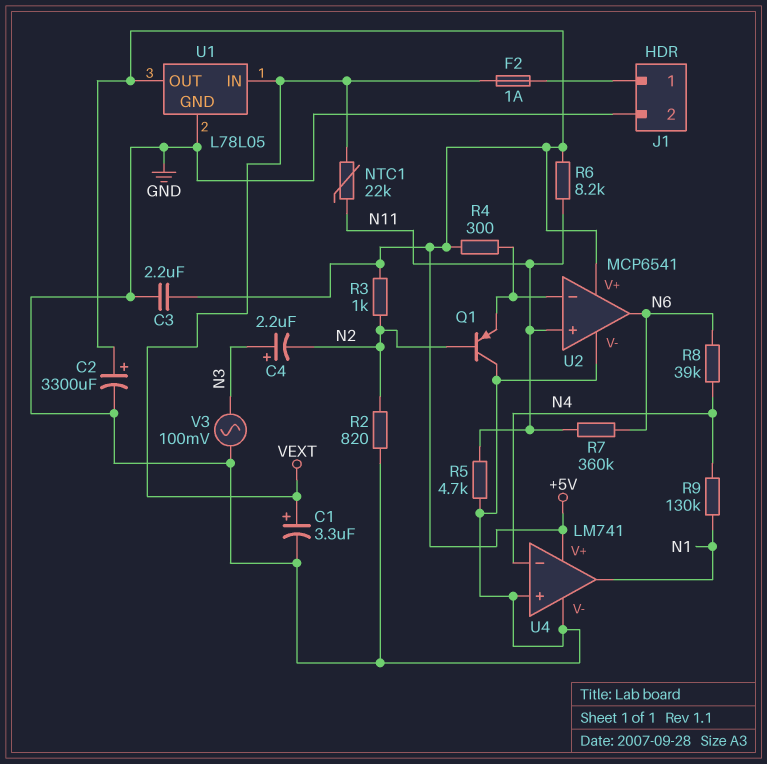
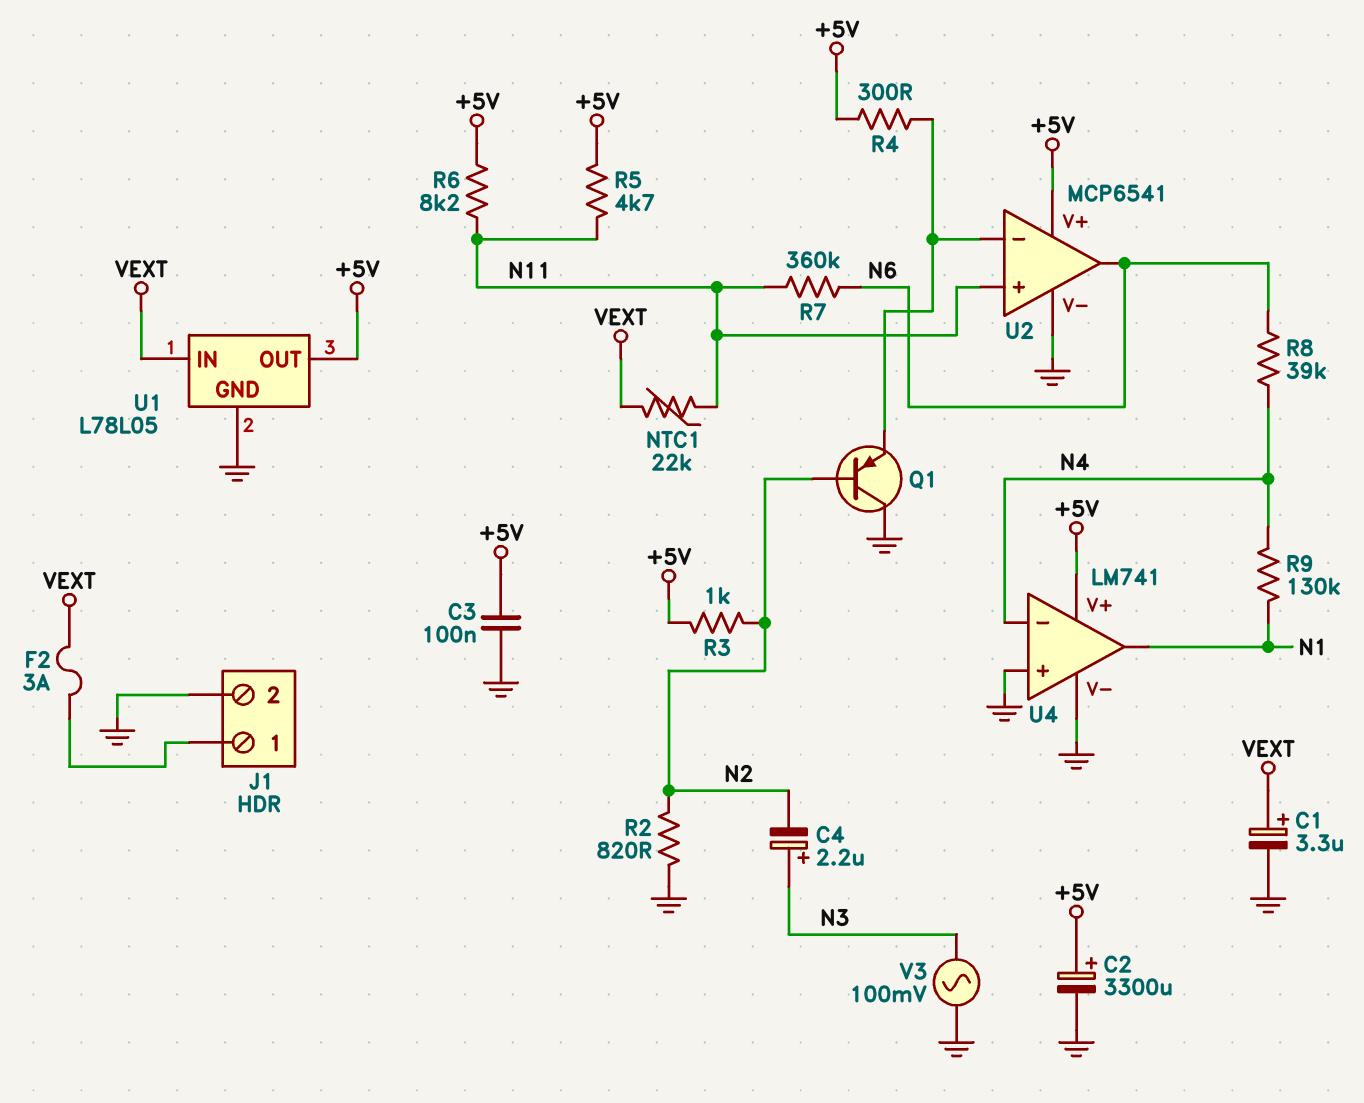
C3: 2.2uF (+5V, GND) -> 100nF (+5V, GND)
F2: 1A (J1/1, VEXT) -> 3A (J1/1, VEXT)
R5: 4.7k (GND, N11) -> 4.7k (+5V, N11)

